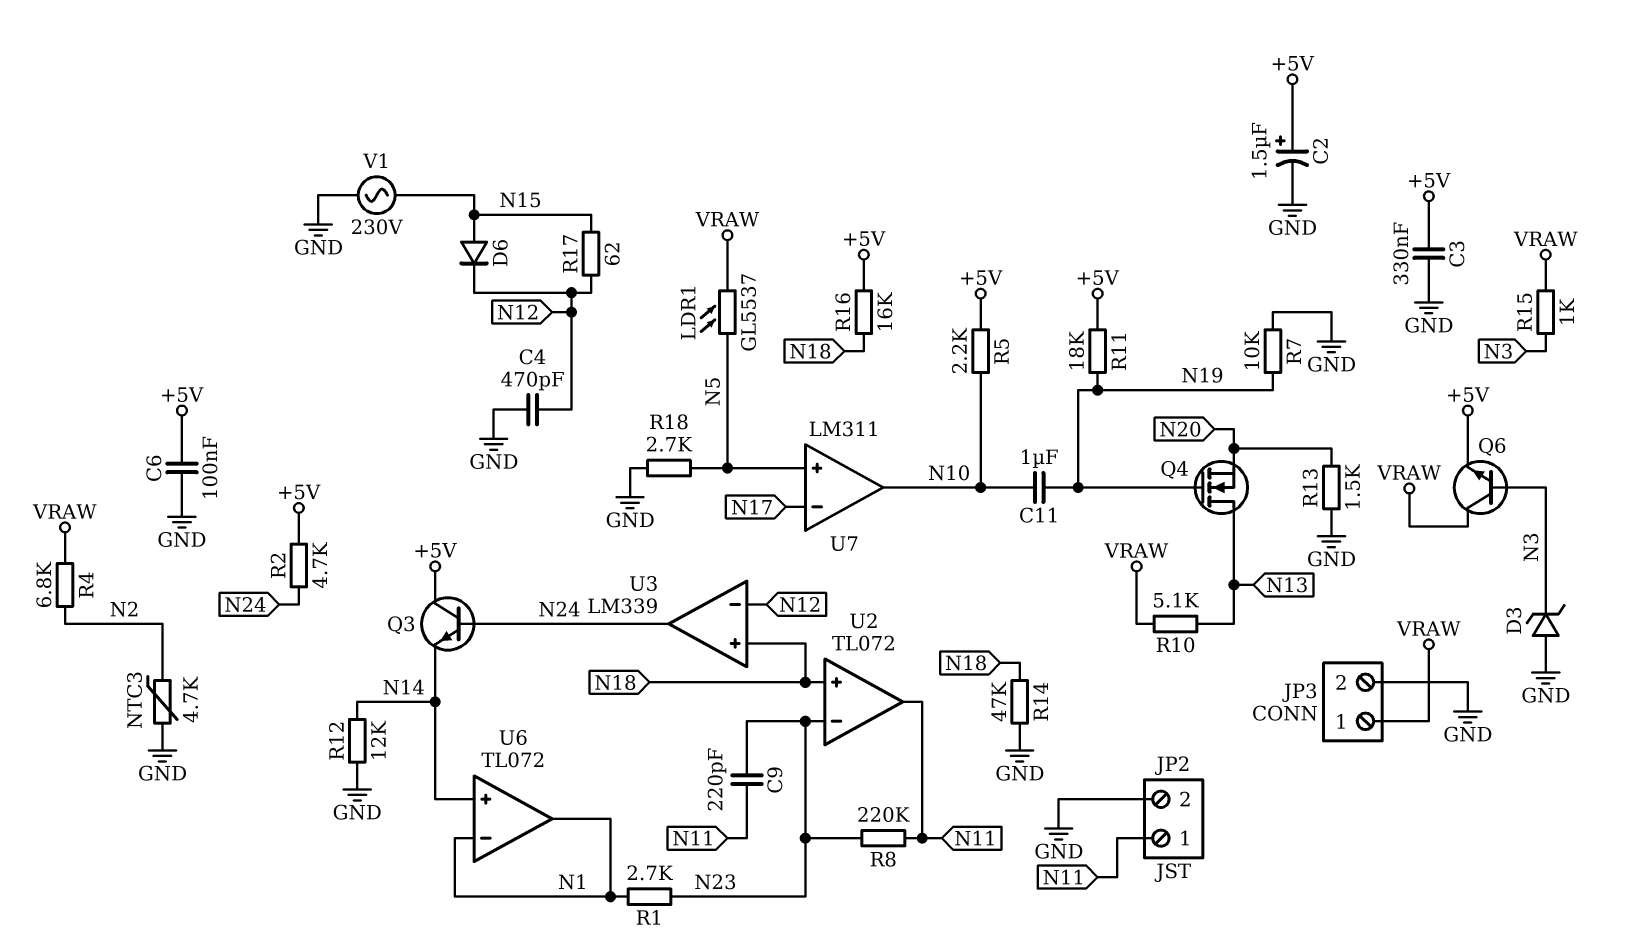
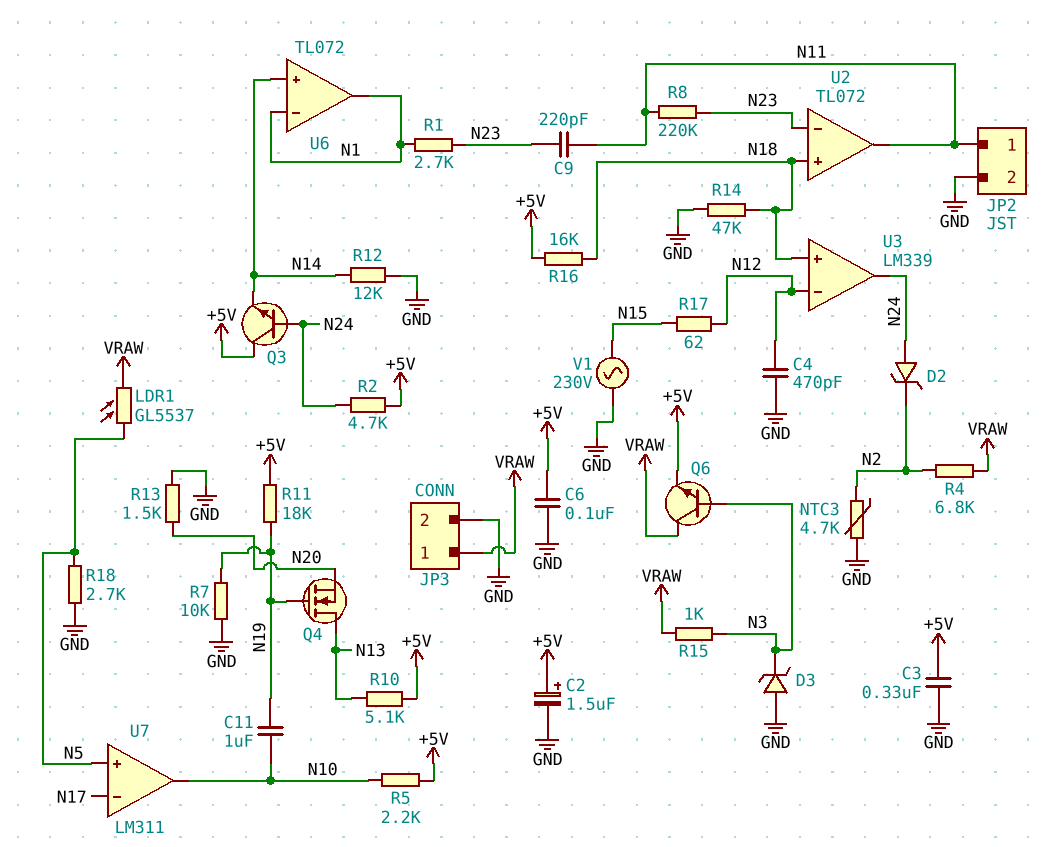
D2: none -> zener (A N24, K N2)
D6: diode (A N15, K N12) -> none
R10: 5.1k (N13, VRAW) -> 5.1k (+5V, N13)

